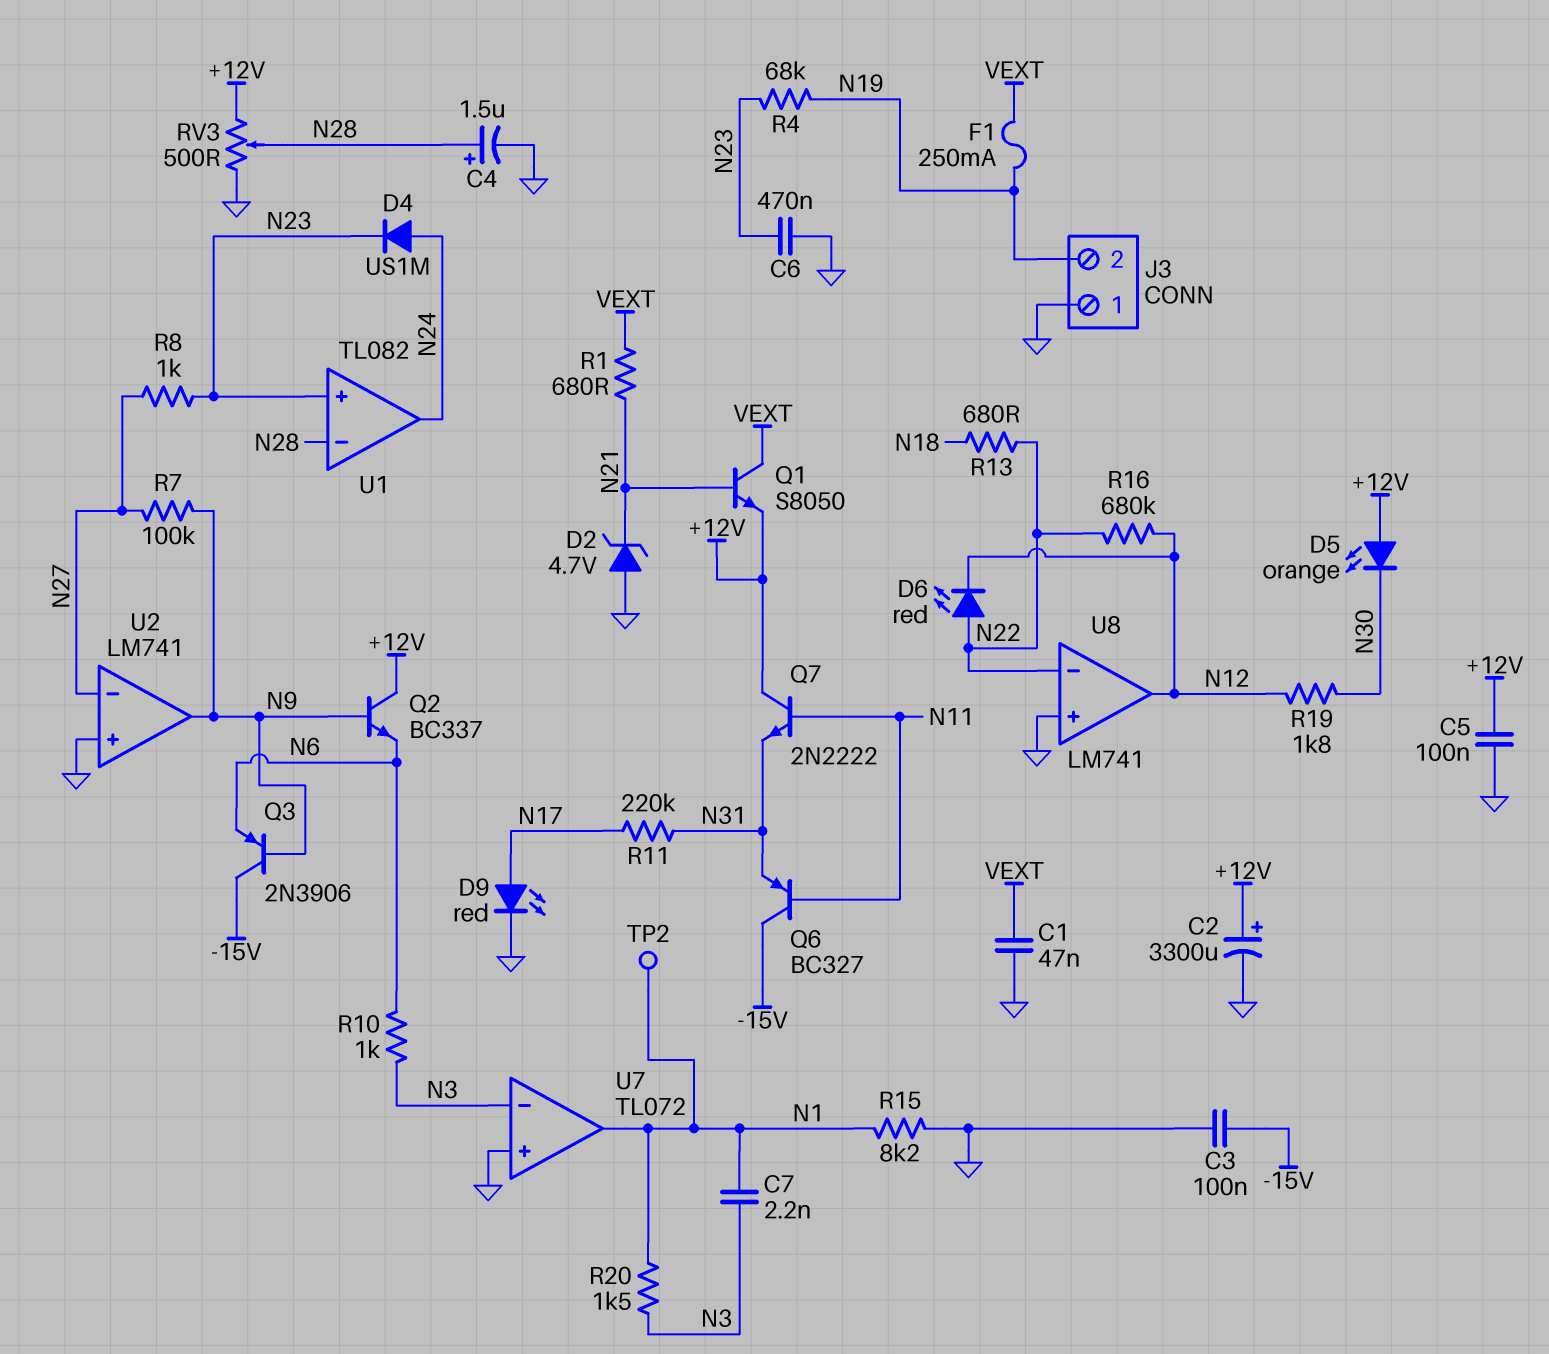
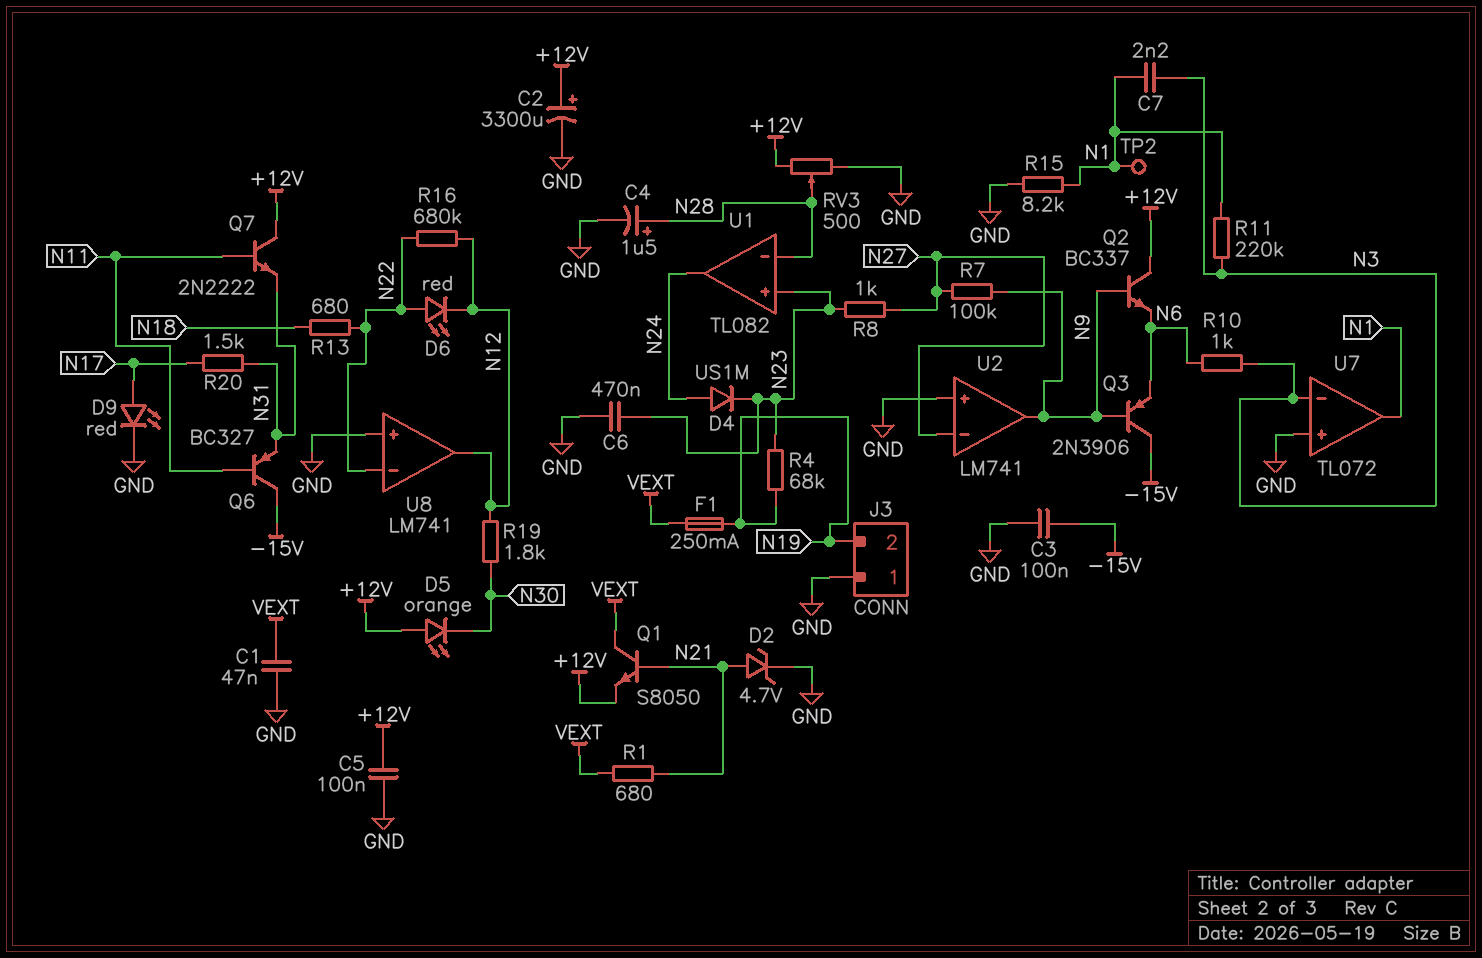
D2: zener 4.7V (A GND, K N21) -> zener 4.7V (A N21, K GND)
R11: 220k (N17, N31) -> 220k (N1, N3)
R20: 1.5k (N1, N3) -> 1.5k (N17, N31)

